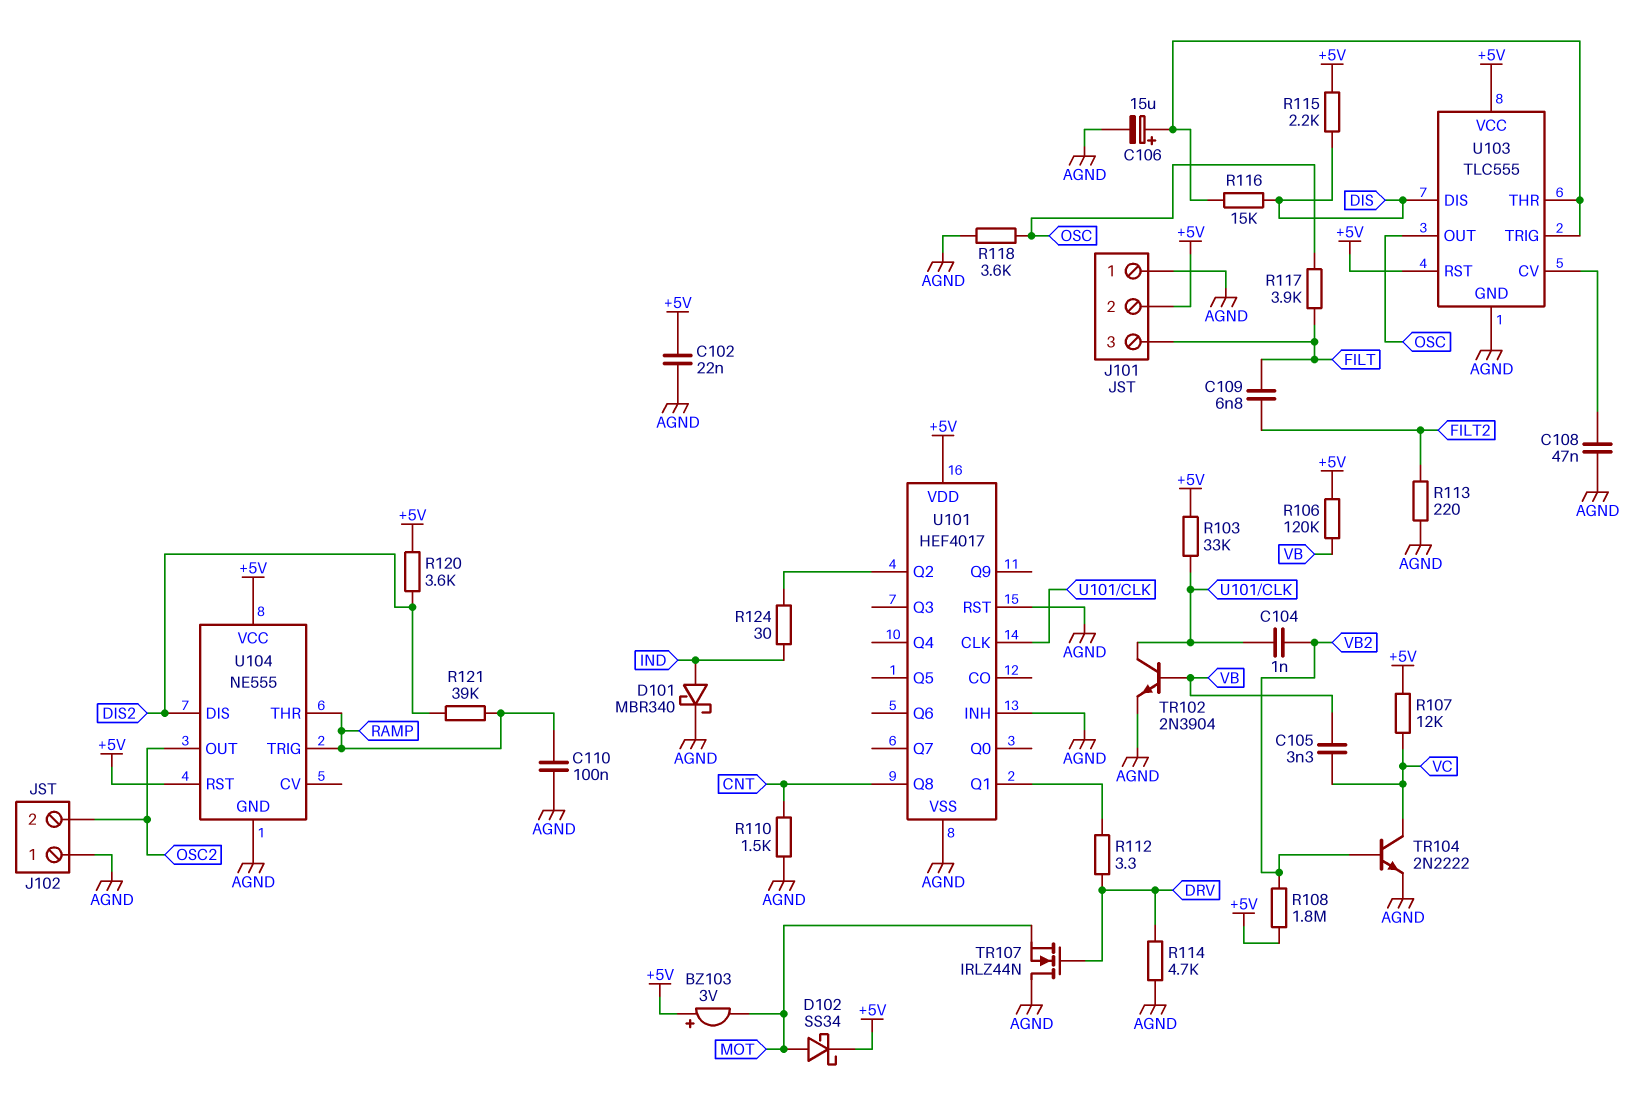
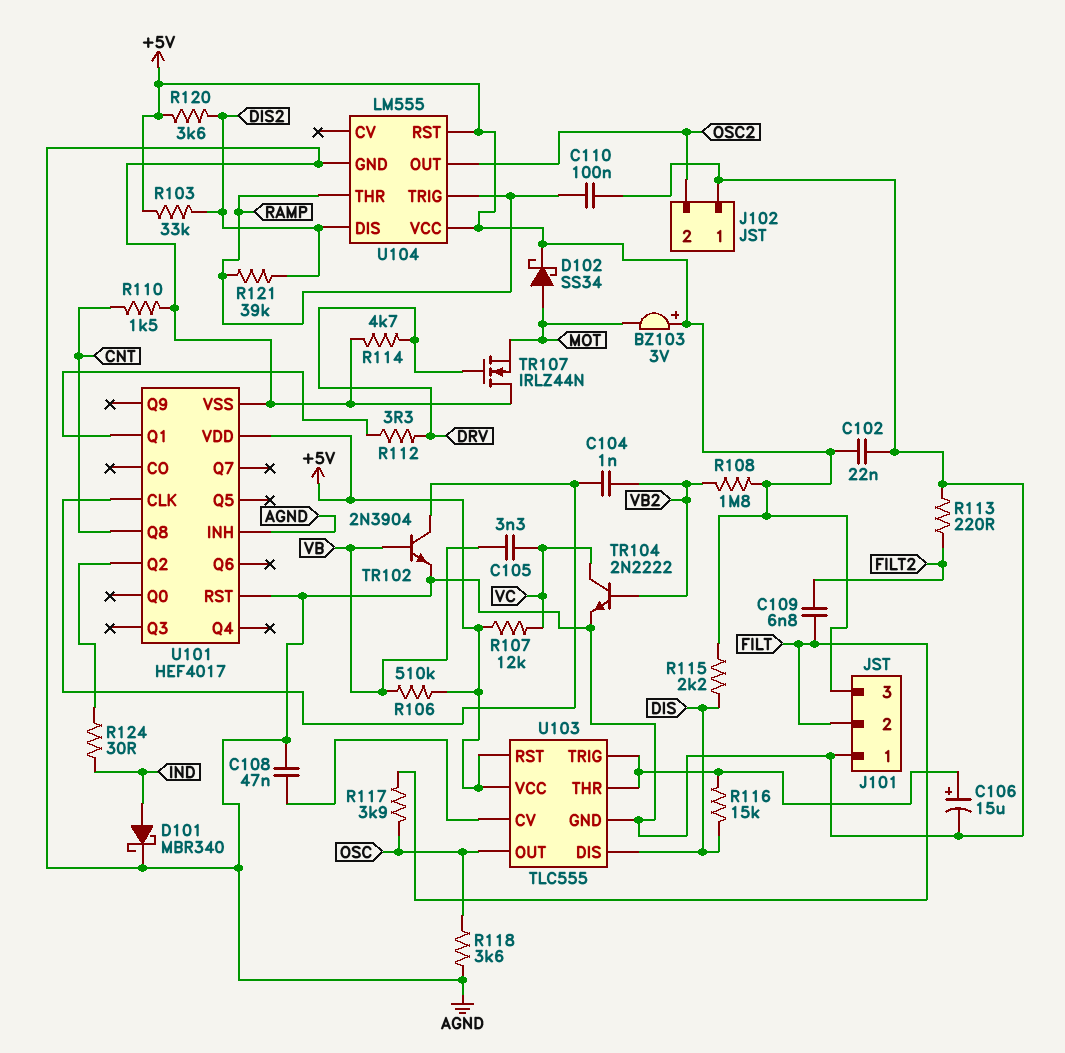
J101 pin 2: +5V -> FILT
J101 pin 3: FILT -> +5V
R103: 33k (+5V, U101/CLK) -> 33k (+5V, DIS2)
R106: 120k (+5V, VB) -> 510k (+5V, VB)
U104: NE555 -> LM555

